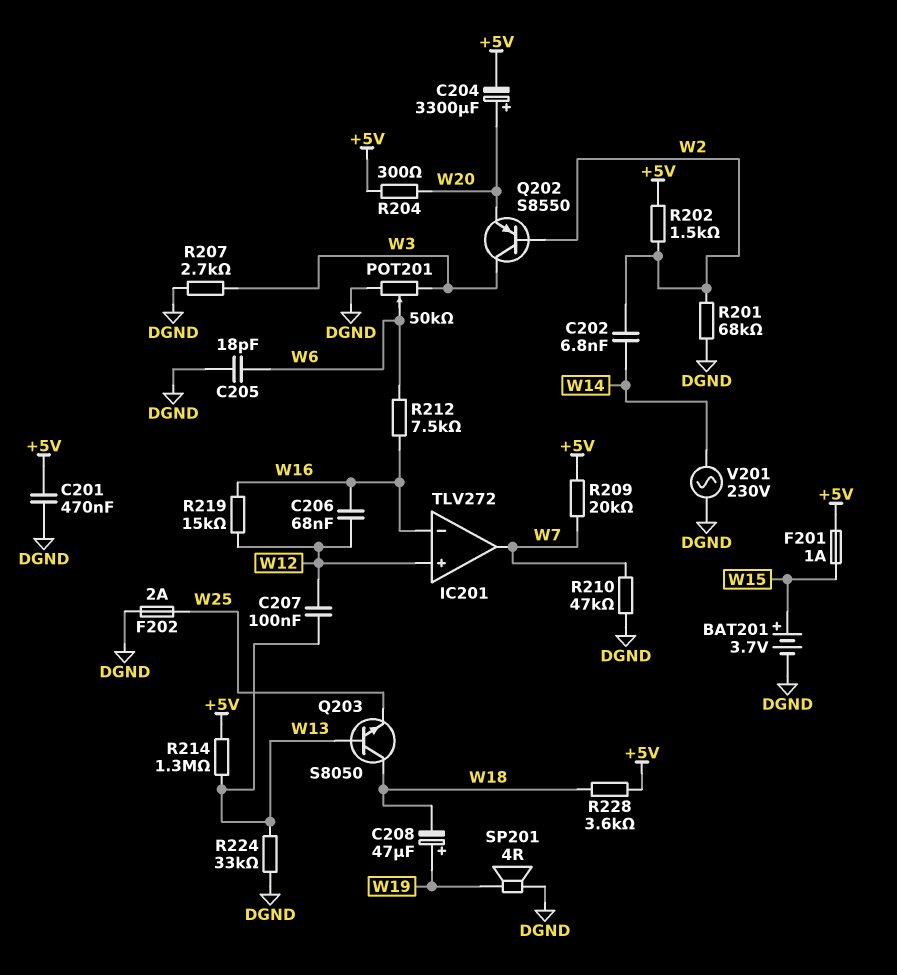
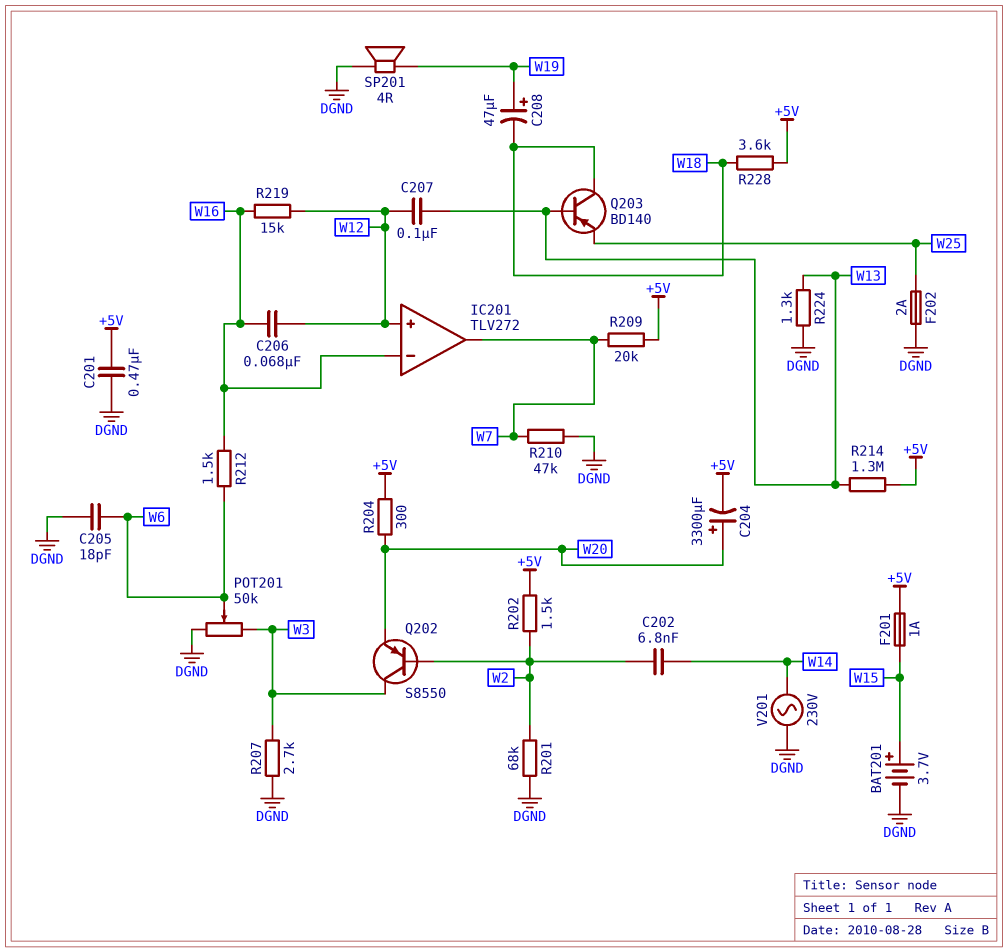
Q203: NPN S8050 (B W13, C W18, E W25) -> PNP BD140 (B W13, C W18, E W25)
R212: 7.5k (W6, W16) -> 1.5k (W6, W16)
R224: 33k (DGND, W13) -> 1.3k (DGND, W13)

